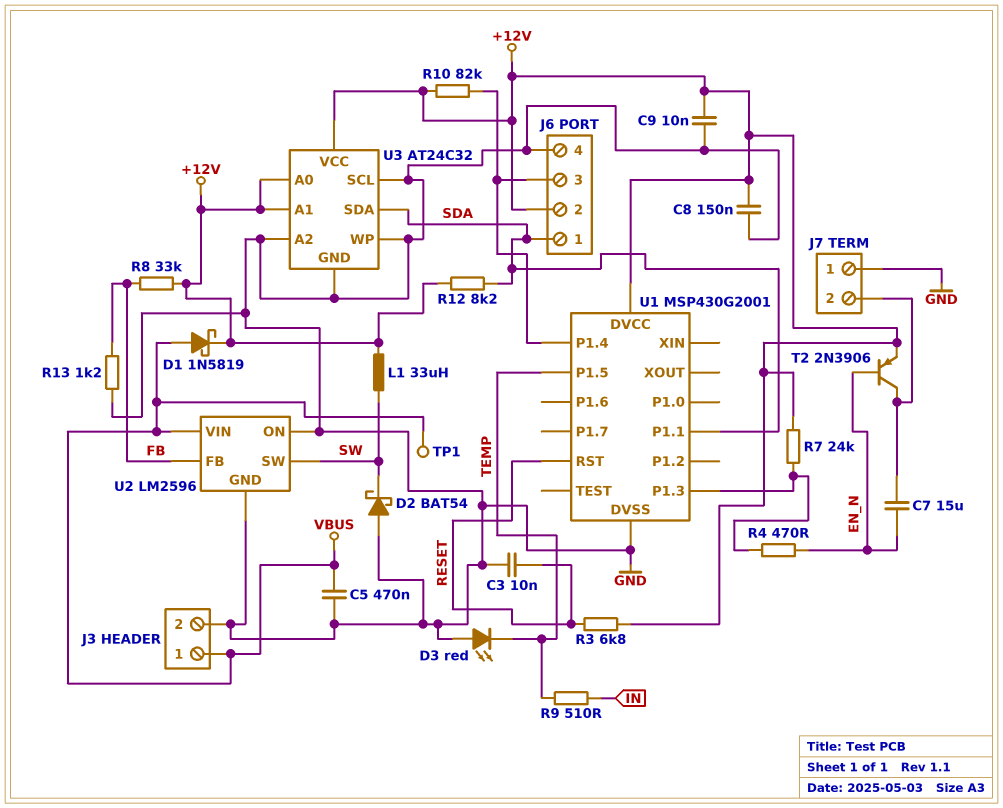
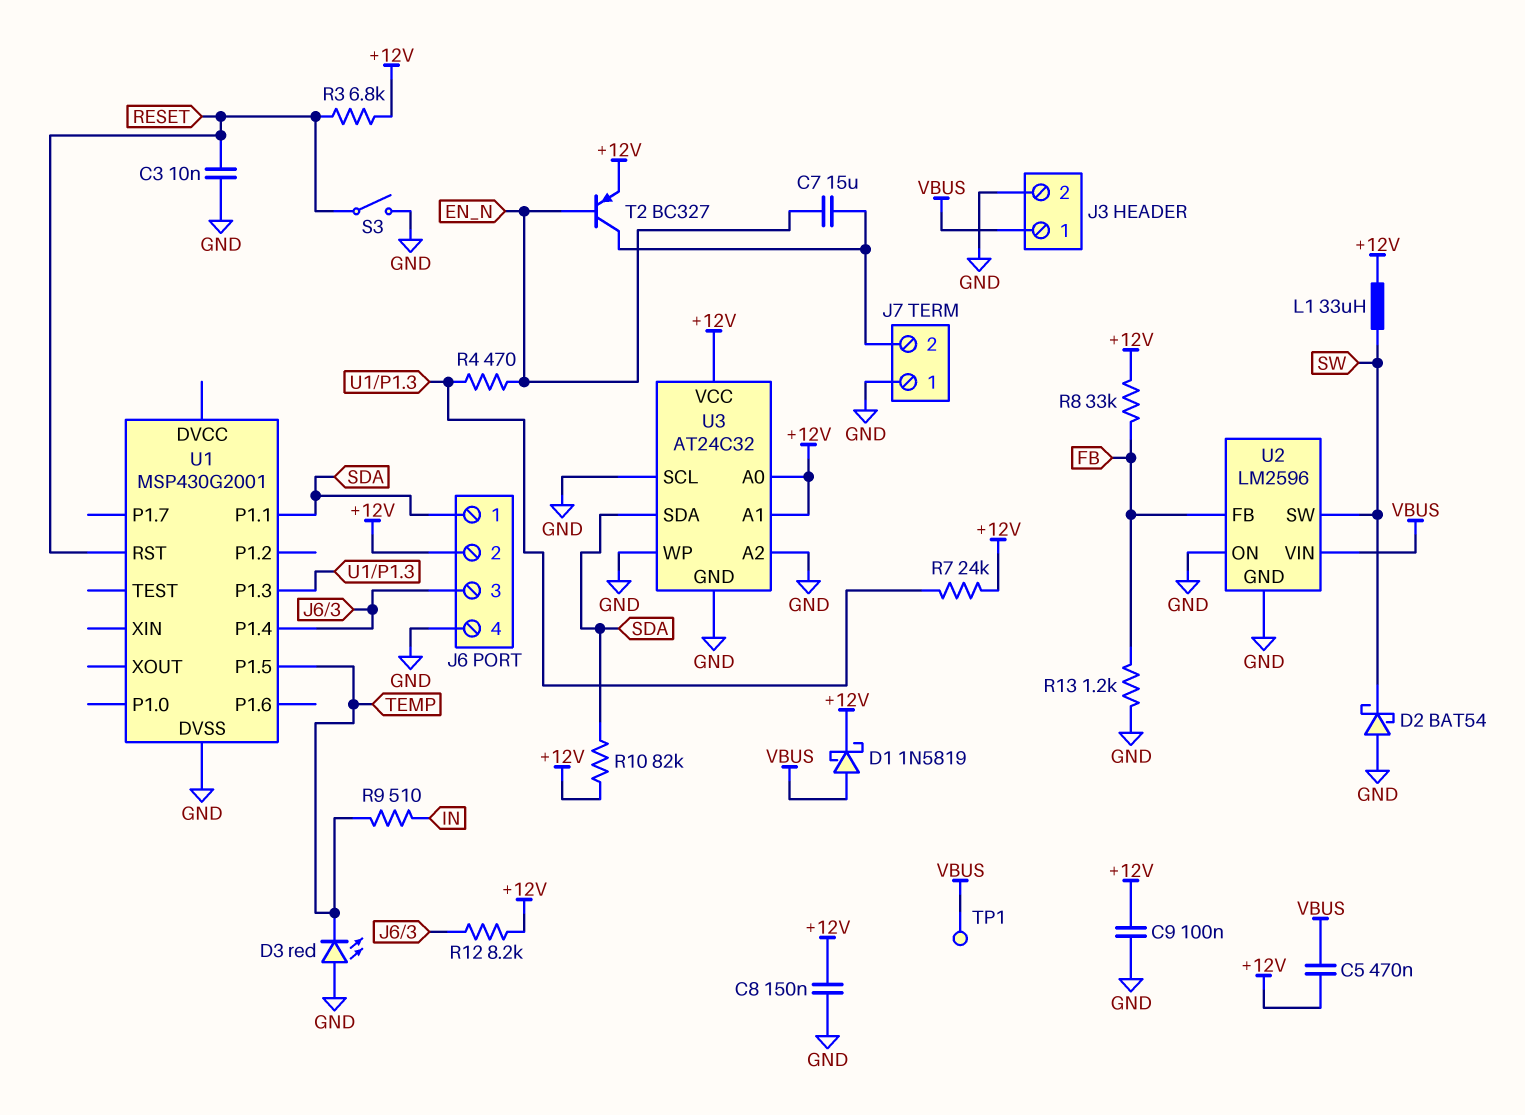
C5: 470nF (GND, VBUS) -> 470nF (+12V, VBUS)
C9: 10nF (+12V, GND) -> 100nF (+12V, GND)
R10: 82k (+12V, J6/3) -> 82k (+12V, SDA)
R12: 8.2k (+12V, SDA) -> 8.2k (+12V, J6/3)
S3: none -> switch (GND, RESET)
T2: PNP 2N3906 (B EN_N, C J7/2, E +12V) -> PNP BC327 (B EN_N, C J7/2, E +12V)
U1 pin DVCC: +12V -> none

